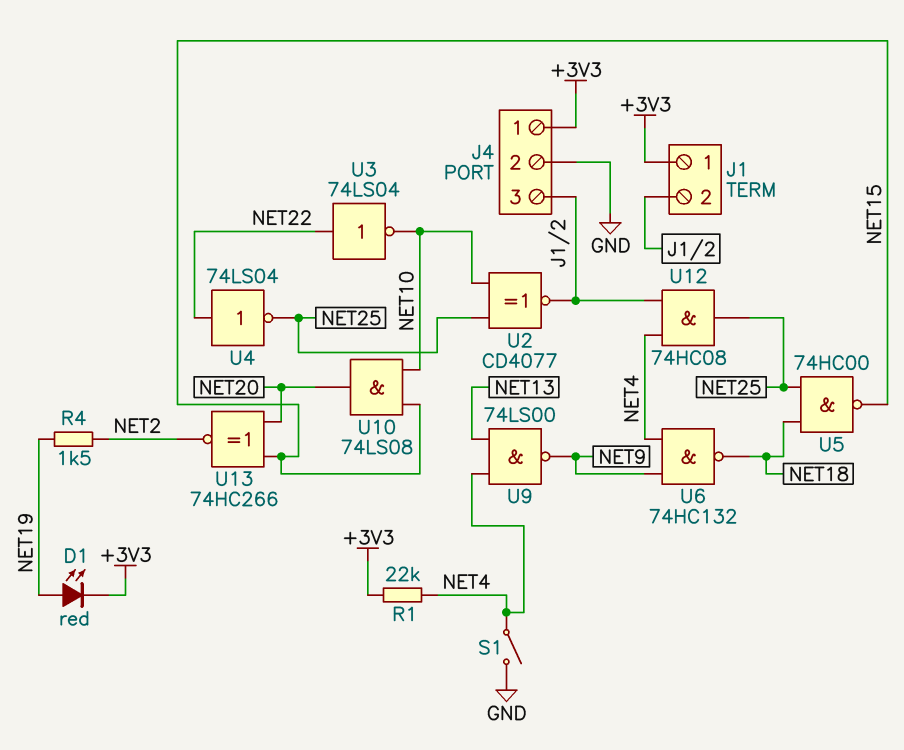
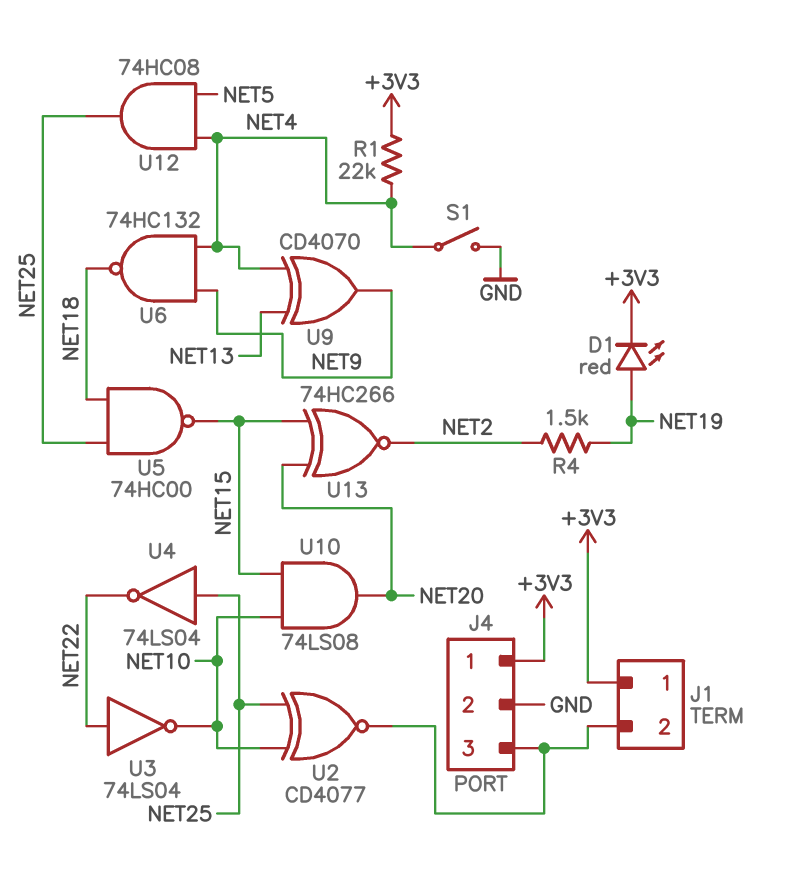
U4: NOT 74LS04 (in NET22, out NET25) -> NOT 74LS04 (in NET25, out NET22)
U9: NAND 74LS00 (in NET4, in NET13, out NET9) -> XOR CD4070 (in NET4, in NET13, out NET9)
U12: AND 74HC08 (in J1/2, in NET4, out NET25) -> AND 74HC08 (in NET4, in NET5, out NET25)

